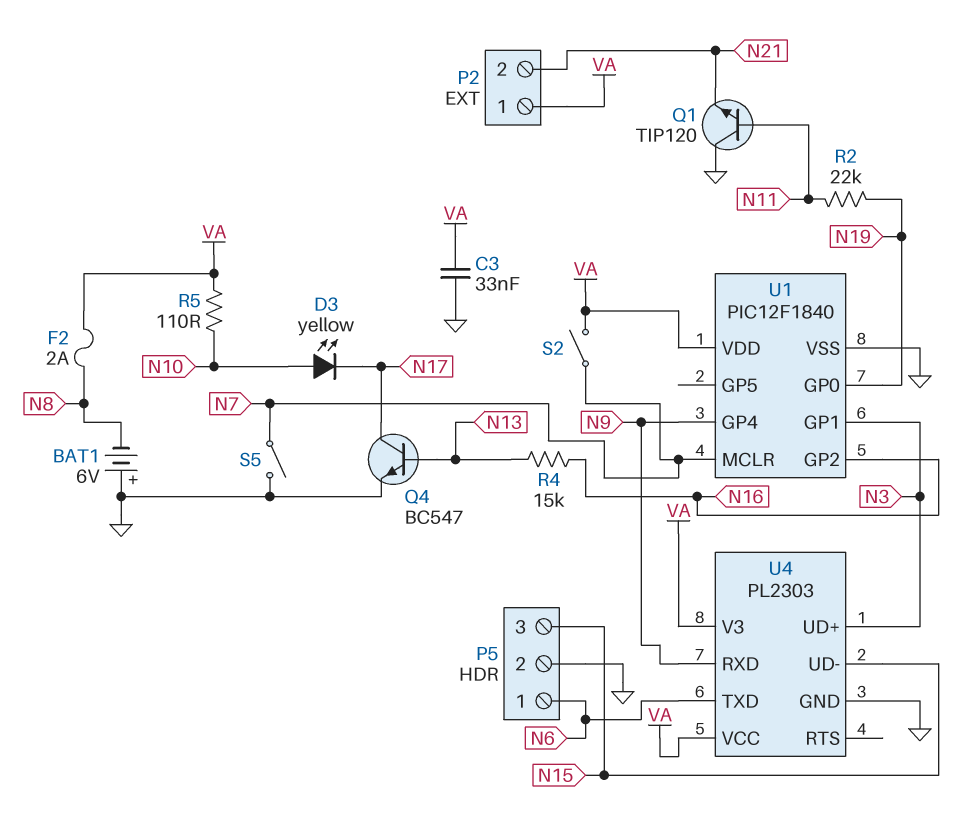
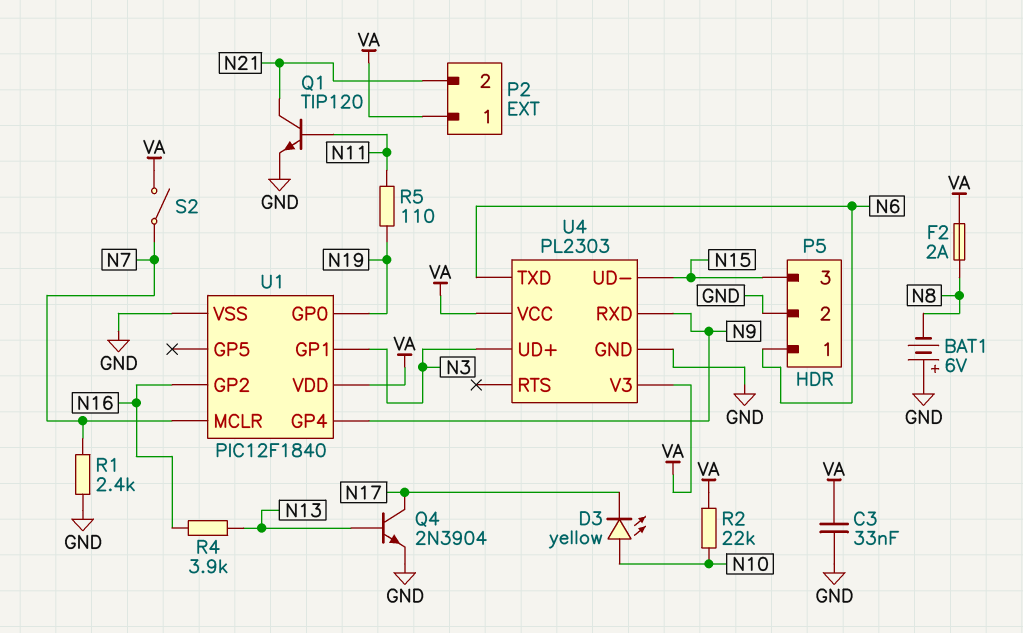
Q1: NPN TIP120 (B N11, C GND, E N21) -> NPN TIP120 (B N11, C N21, E GND)
Q4: NPN BC547 (B N13, C N17, E GND) -> NPN 2N3904 (B N13, C N17, E GND)
R1: none -> 2.4k (GND, N7)
R2: 22k (N11, N19) -> 22k (N10, VA)
R4: 15k (N13, N16) -> 3.9k (N13, N16)
R5: 110 (N10, VA) -> 110 (N11, N19)
S5: switch (GND, N7) -> none

